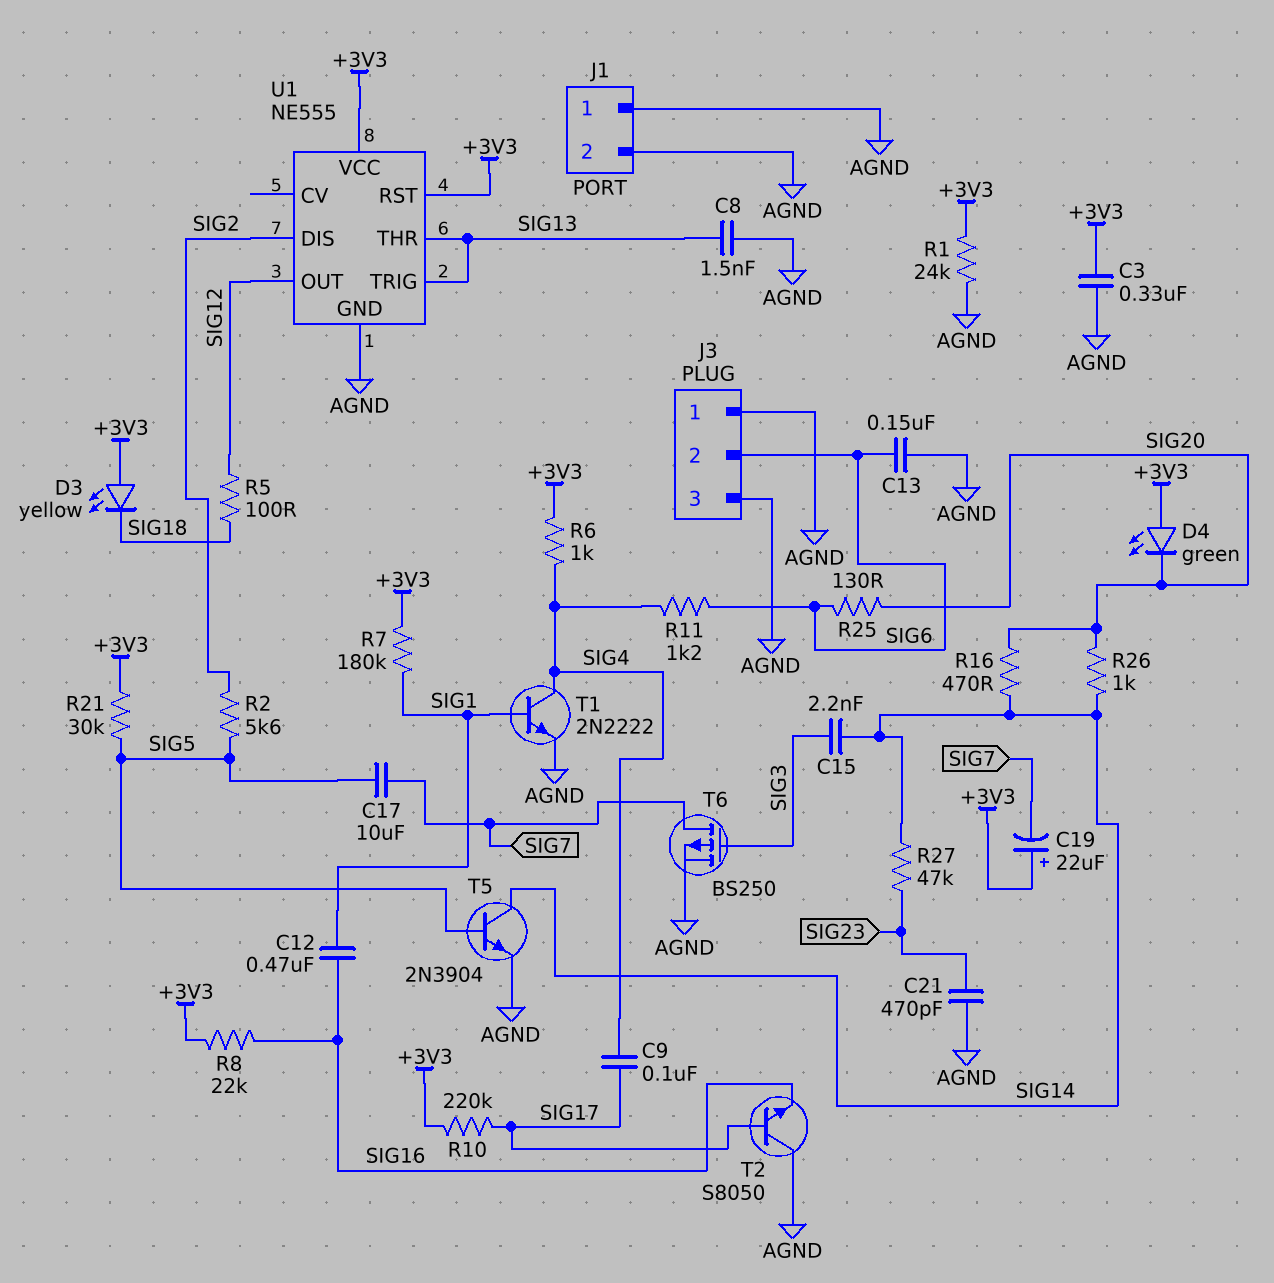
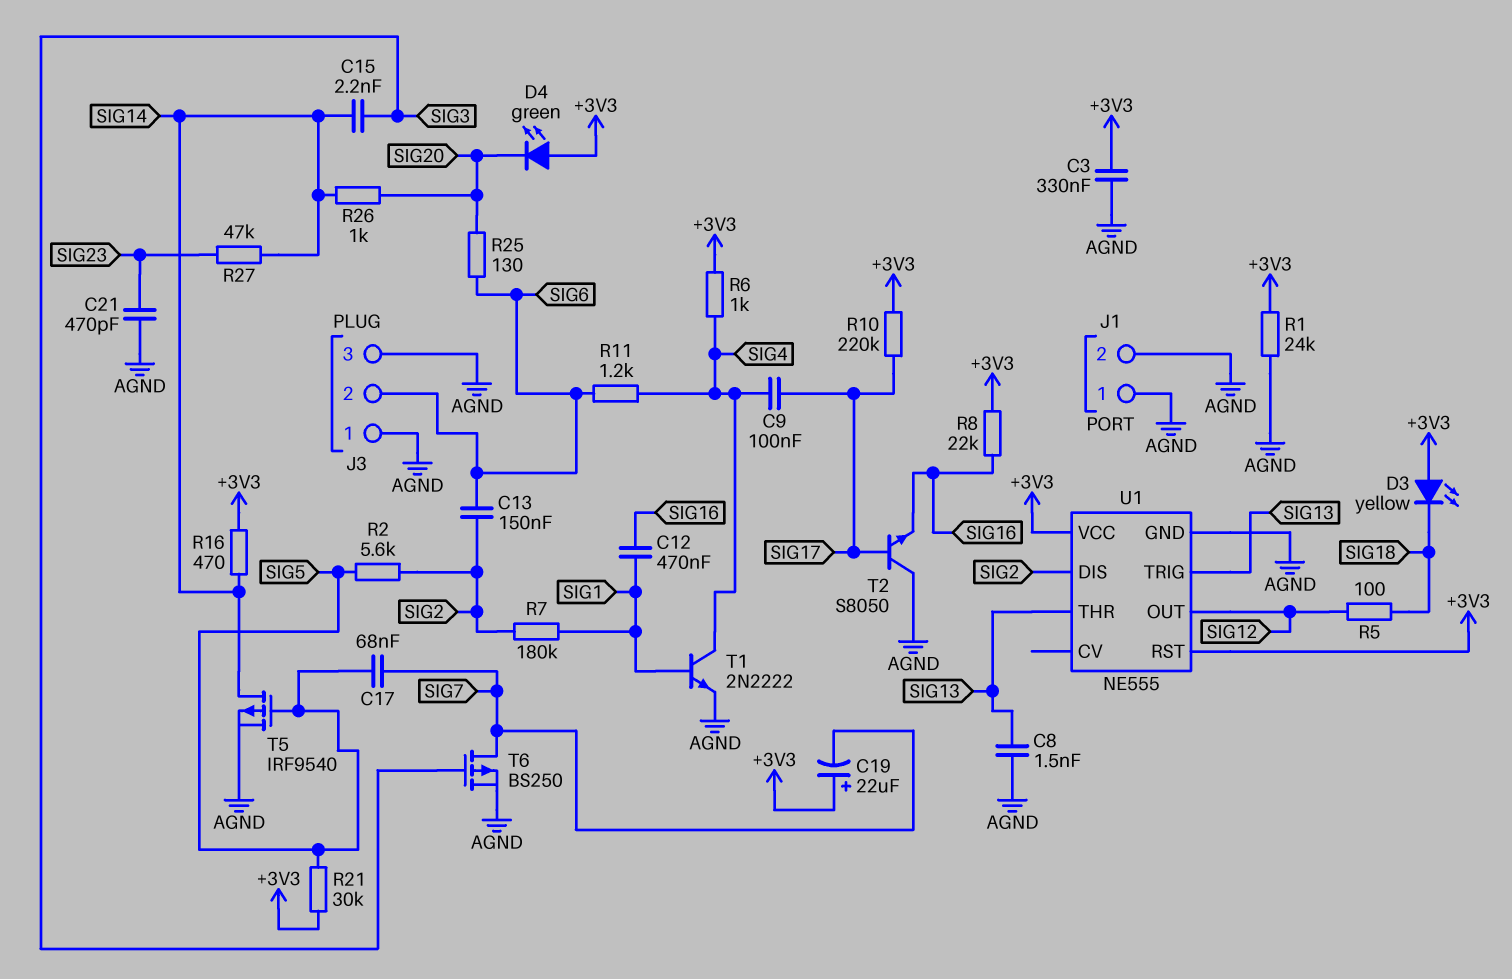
C13: 150nF (AGND, SIG6) -> 150nF (SIG2, SIG6)
C17: 10uF (SIG5, SIG7) -> 68nF (SIG5, SIG7)
R7: 180k (+3V3, SIG1) -> 180k (SIG1, SIG2)
R16: 470 (SIG14, SIG20) -> 470 (+3V3, SIG14)
T5: NPN 2N3904 (B SIG5, C SIG14, E AGND) -> PMOS IRF9540 (G SIG5, D SIG14, S AGND)

